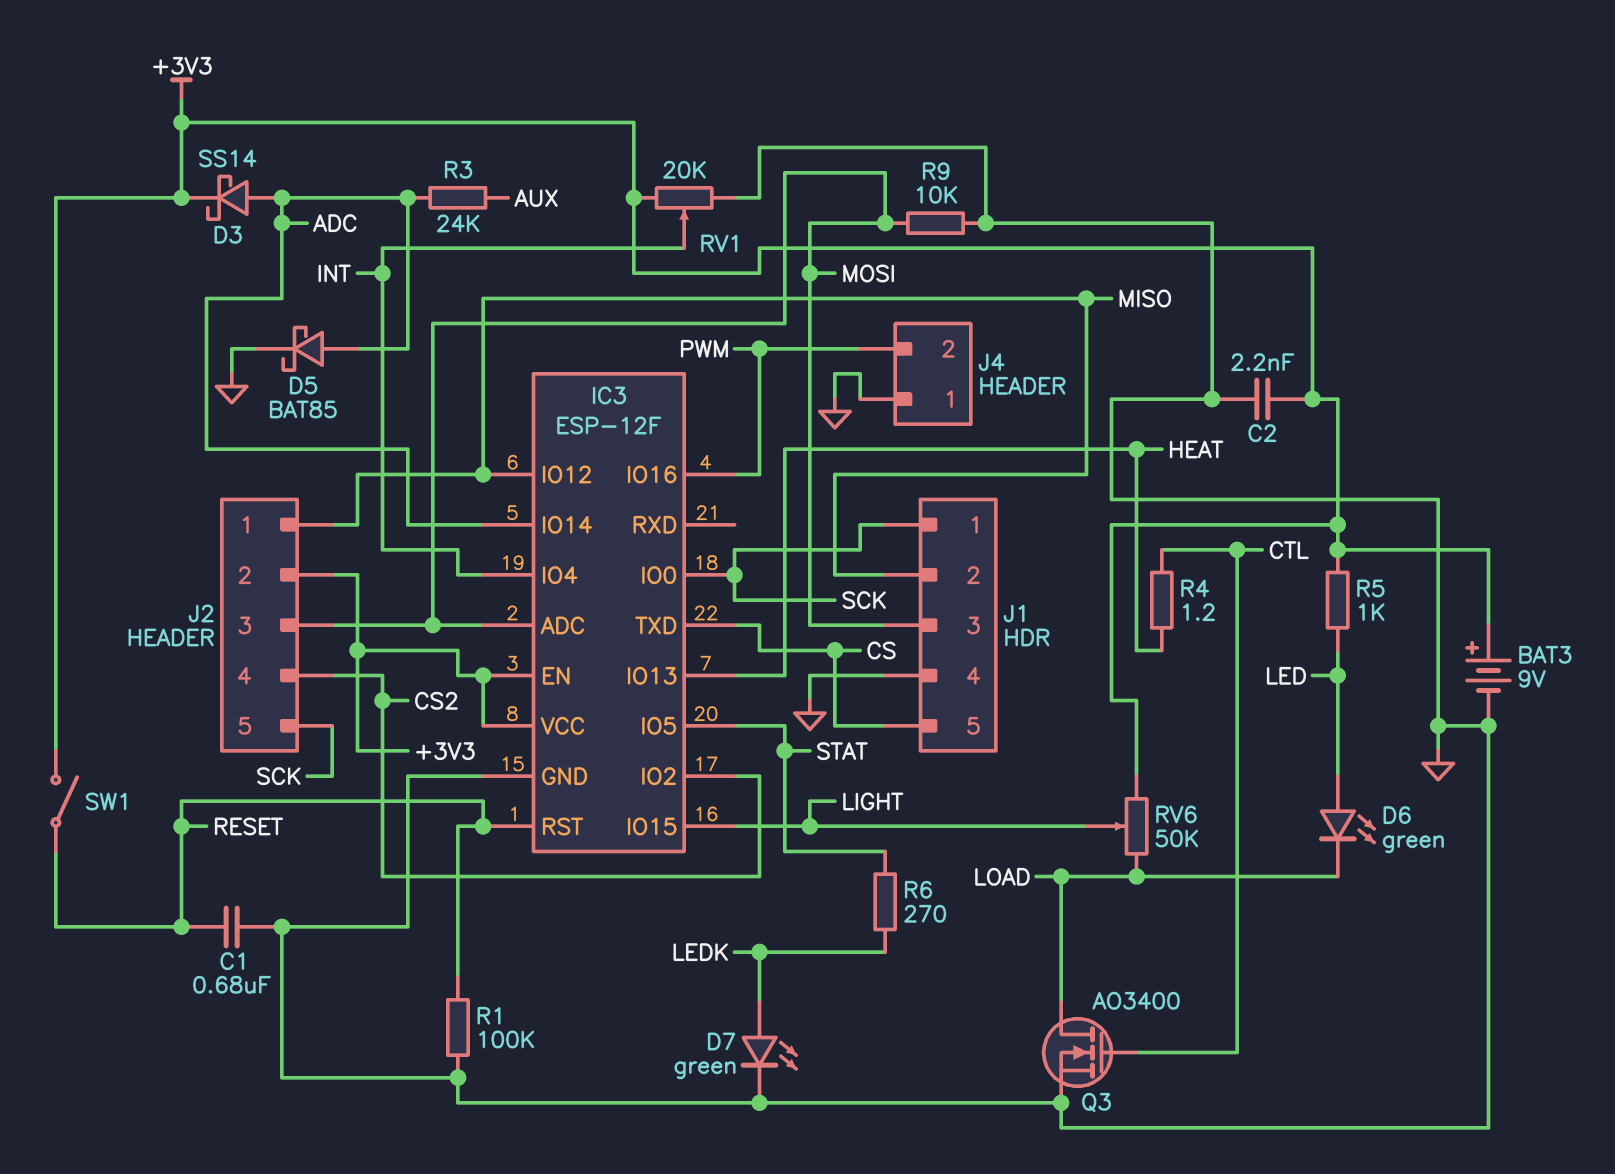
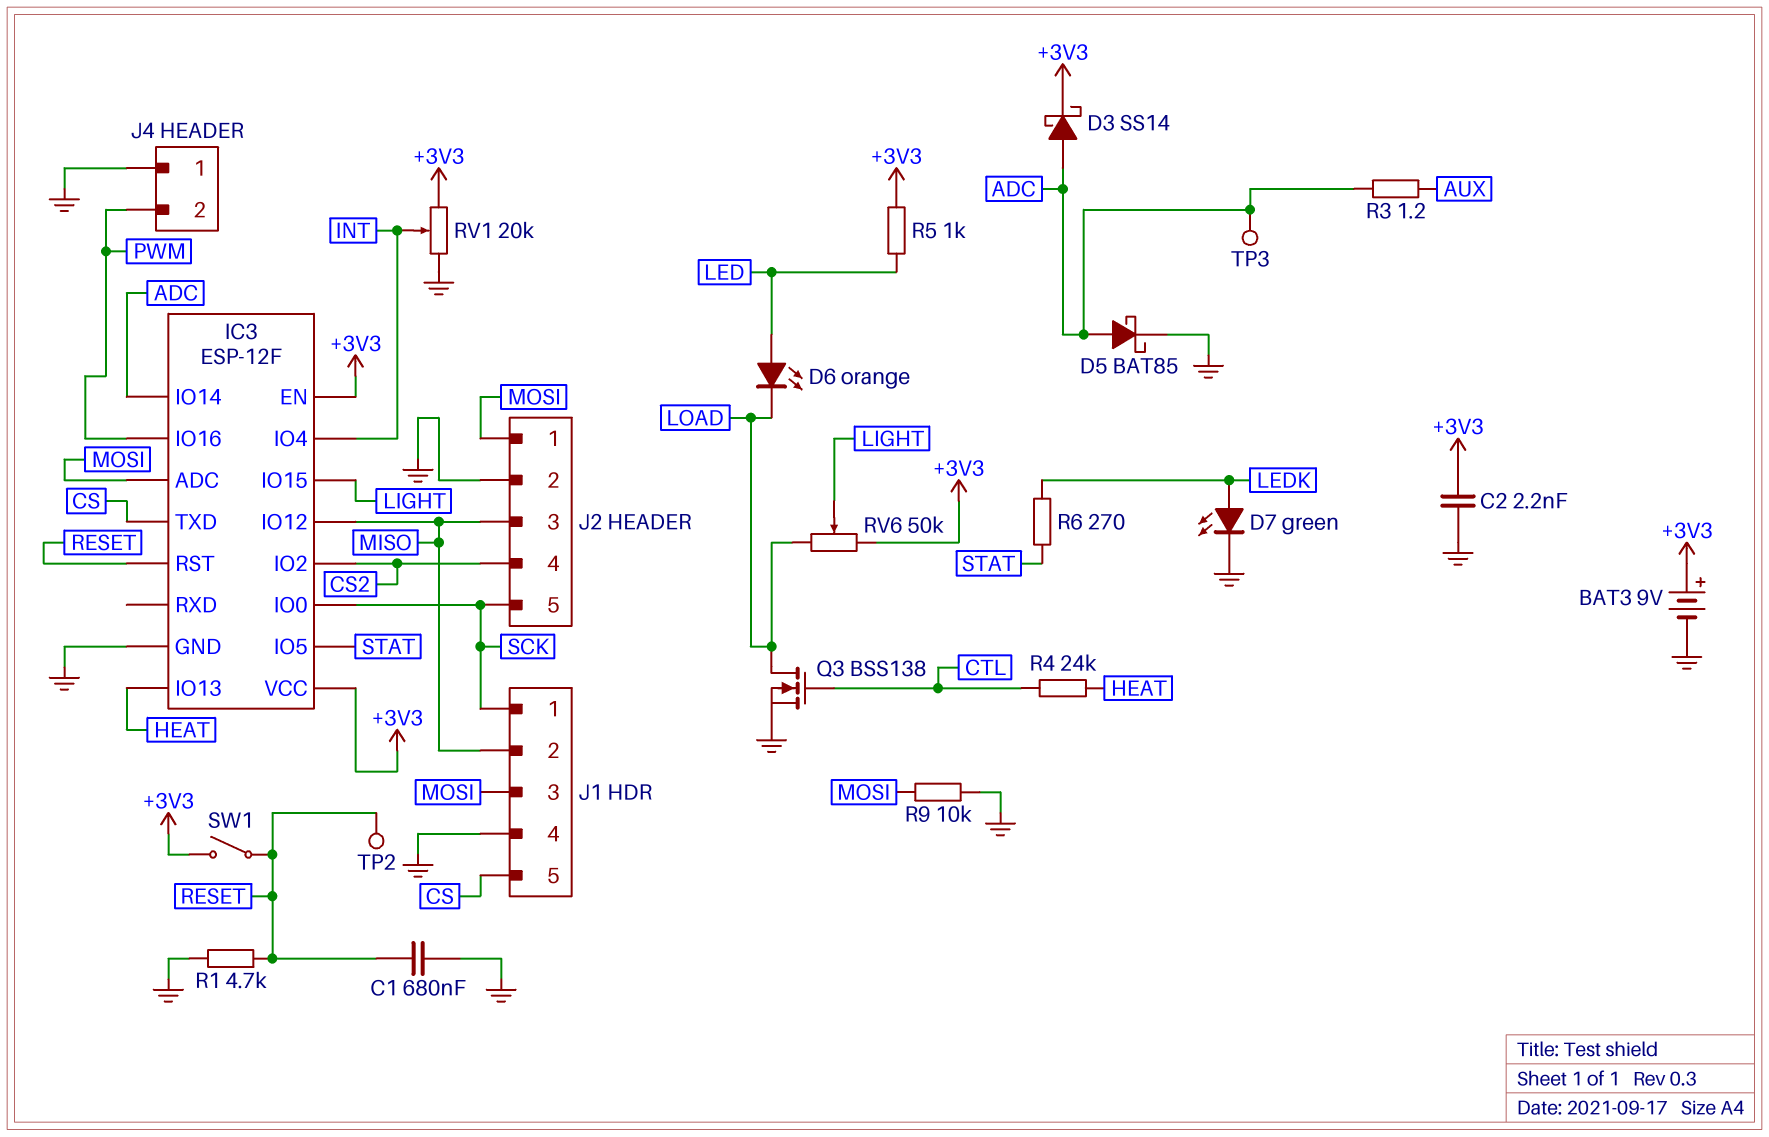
D6: LED green (A LED, K LOAD) -> LED orange (A LED, K LOAD)
J2 pin 1: MISO -> MOSI
J2 pin 2: +3V3 -> GND
J2 pin 3: MOSI -> MISO
Q3: NMOS AO3400 (G CTL, D LOAD, S GND) -> NMOS BSS138 (G CTL, D LOAD, S GND)
R1: 100k (GND, RESET) -> 4.7k (GND, RESET)
R3: 24k (ADC, AUX) -> 1.2 (ADC, AUX)
R4: 1.2 (CTL, HEAT) -> 24k (CTL, HEAT)
TP2: none -> test point (RESET)
TP3: none -> test point (ADC)

